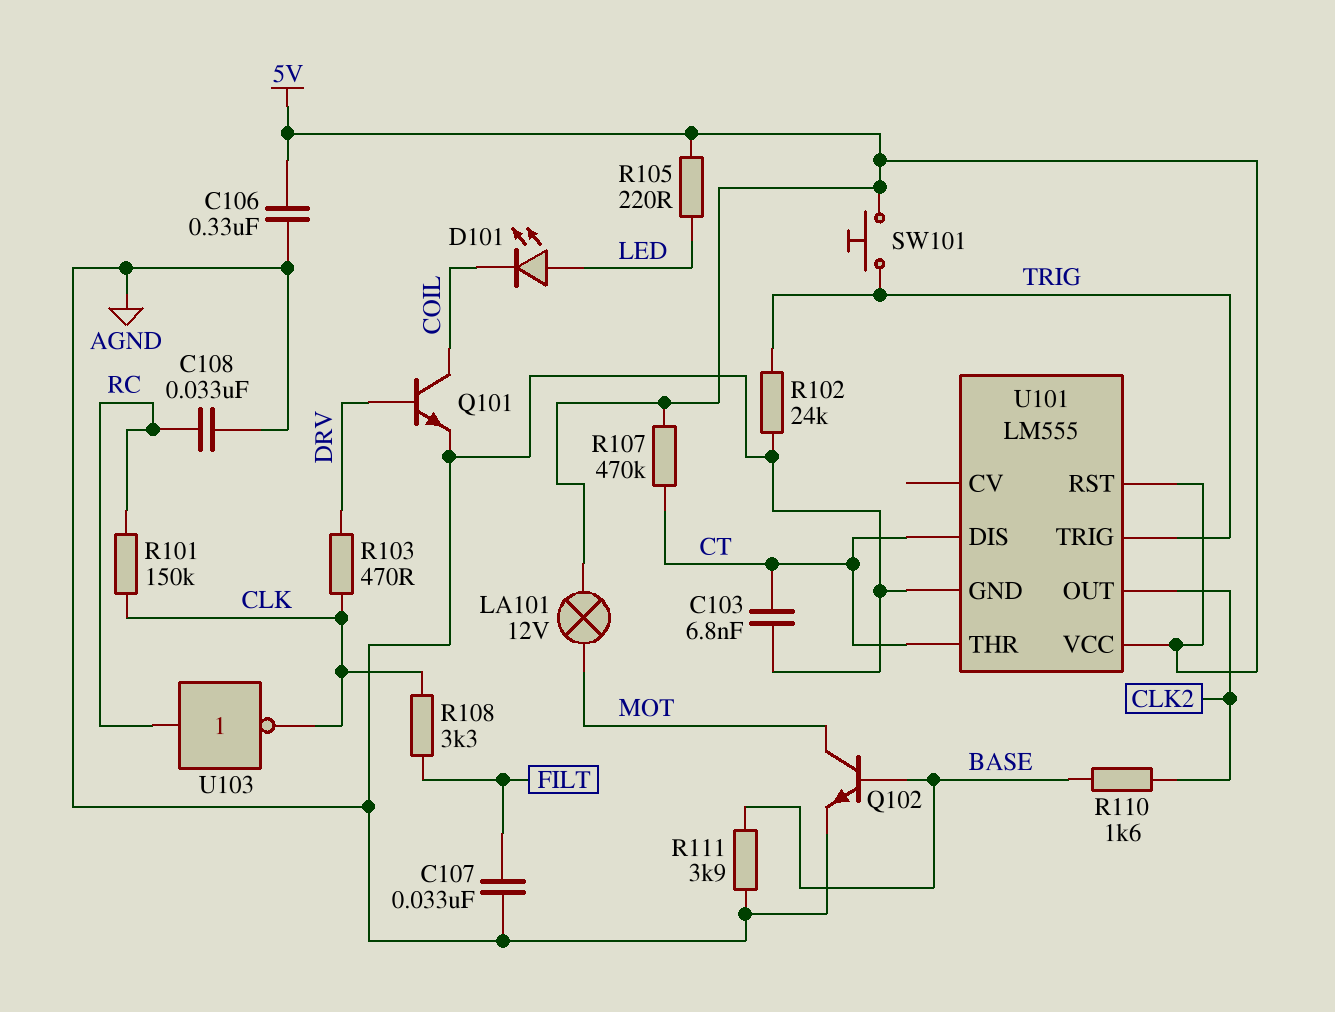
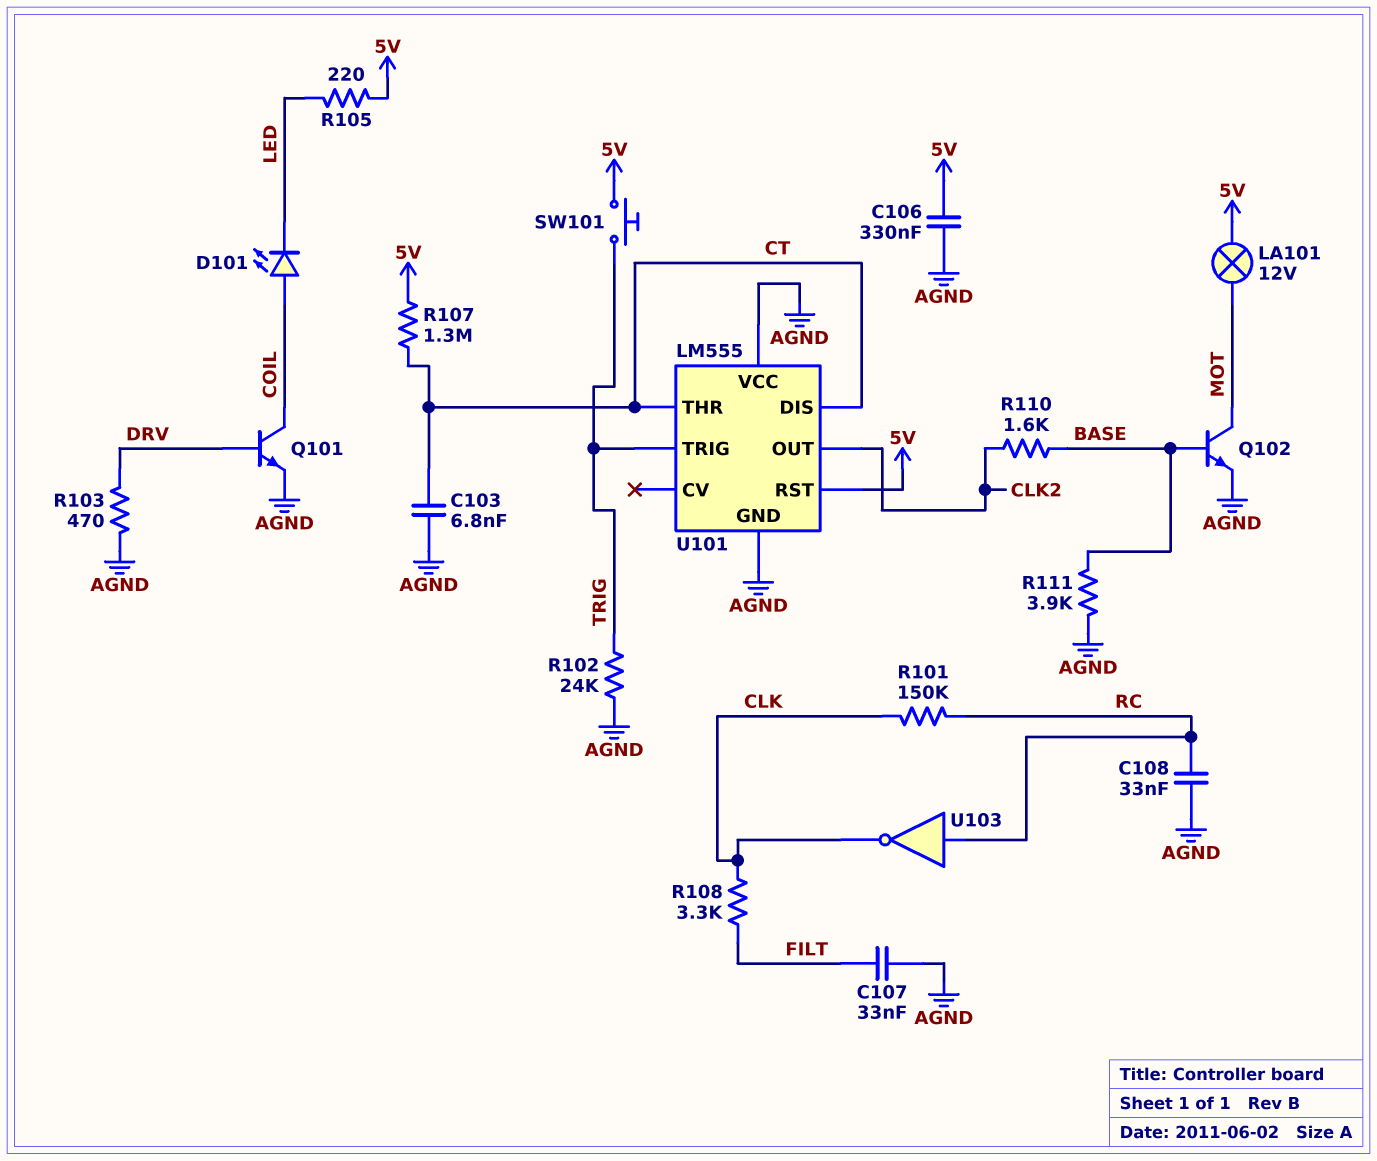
D101: LED (A LED, K COIL) -> LED (A COIL, K LED)
R103: 470 (CLK, DRV) -> 470 (AGND, DRV)
R107: 470k (5V, CT) -> 1.3M (5V, CT)
U101 pin VCC: 5V -> AGND

